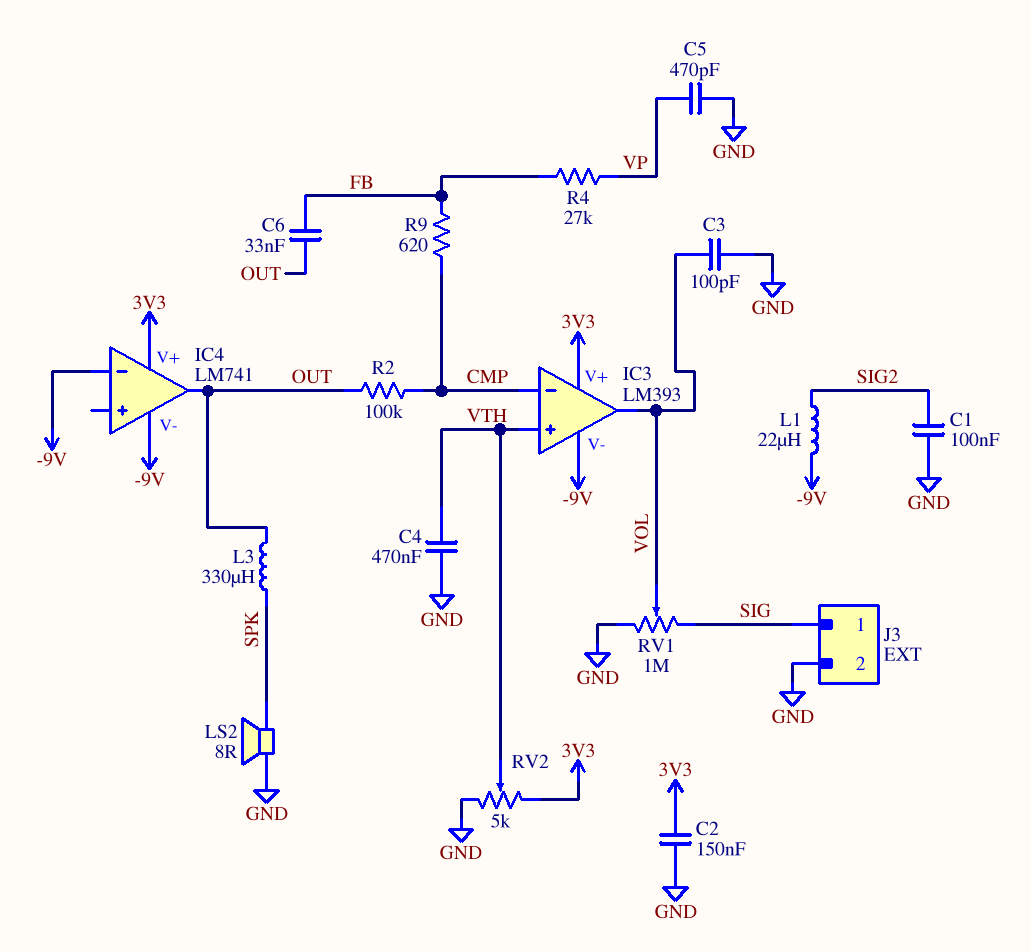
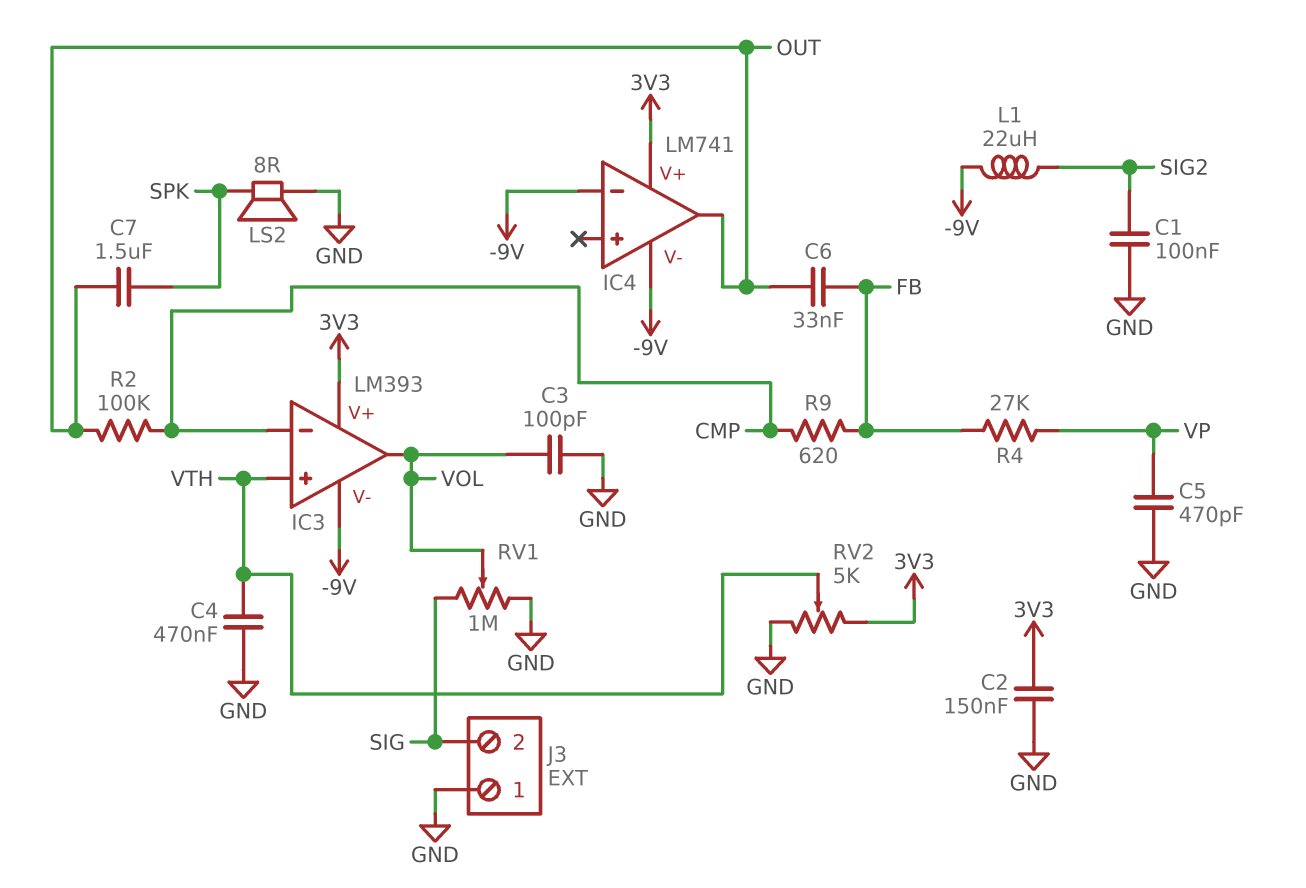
C7: none -> 1.5uF (OUT, SPK)
J3 pin 1: SIG -> GND
J3 pin 2: GND -> SIG
L3: 330uH (OUT, SPK) -> none

